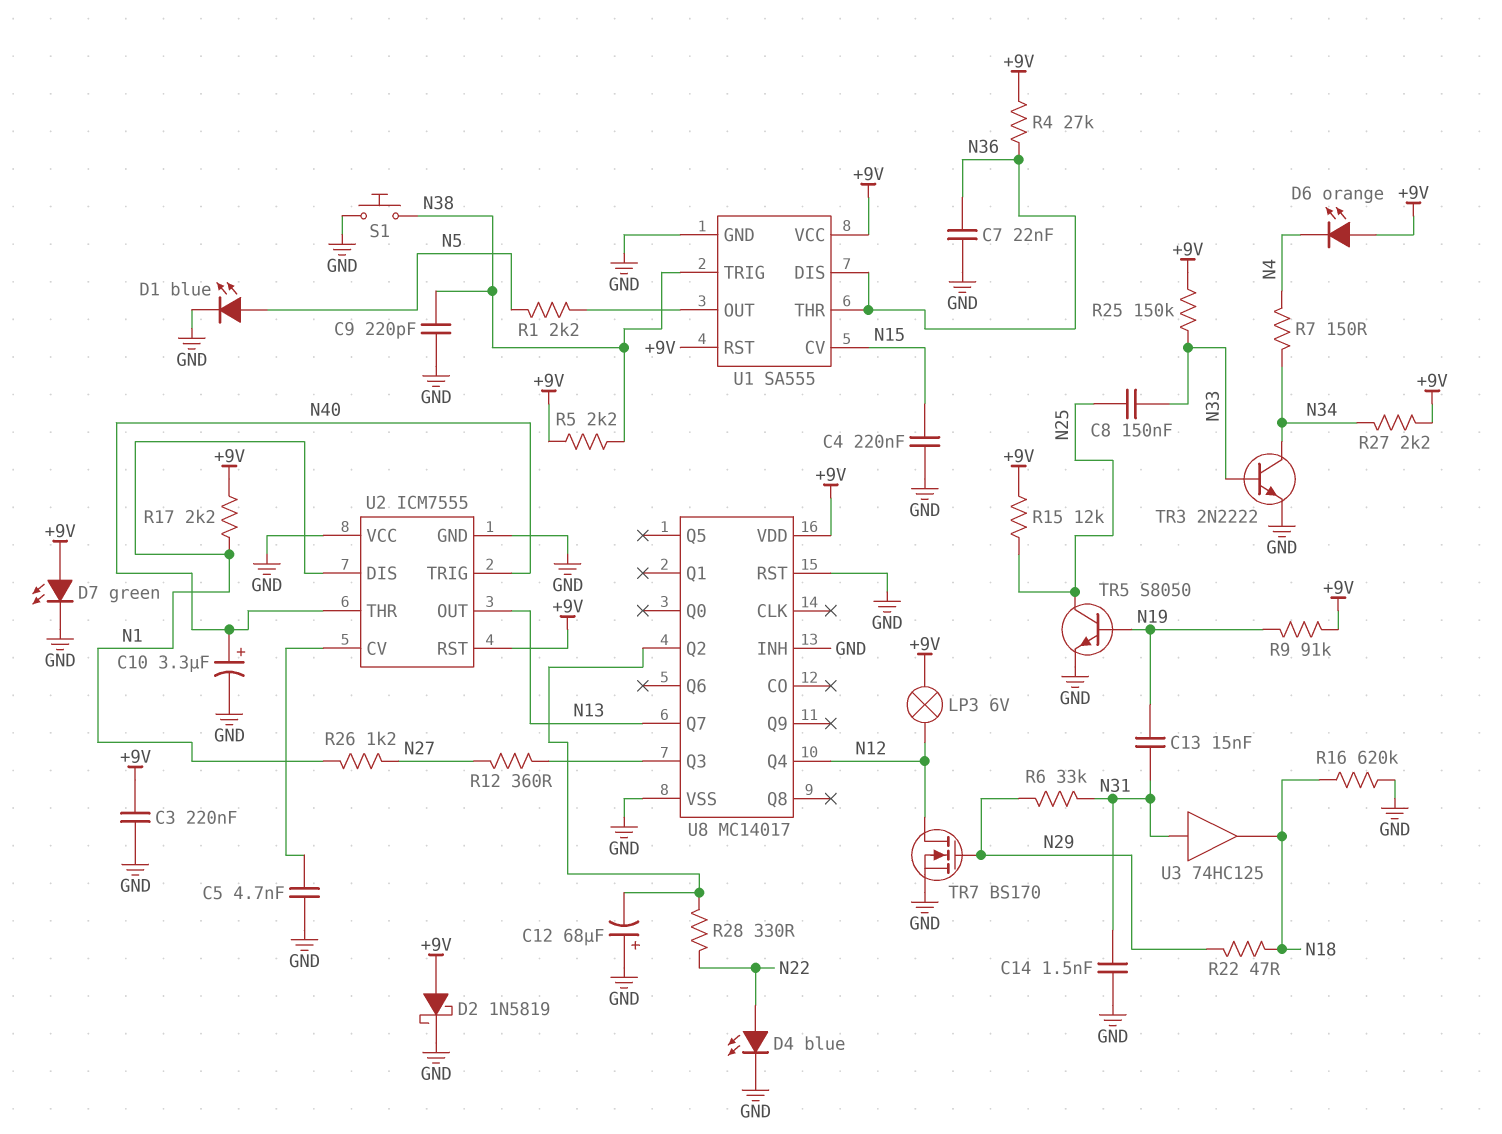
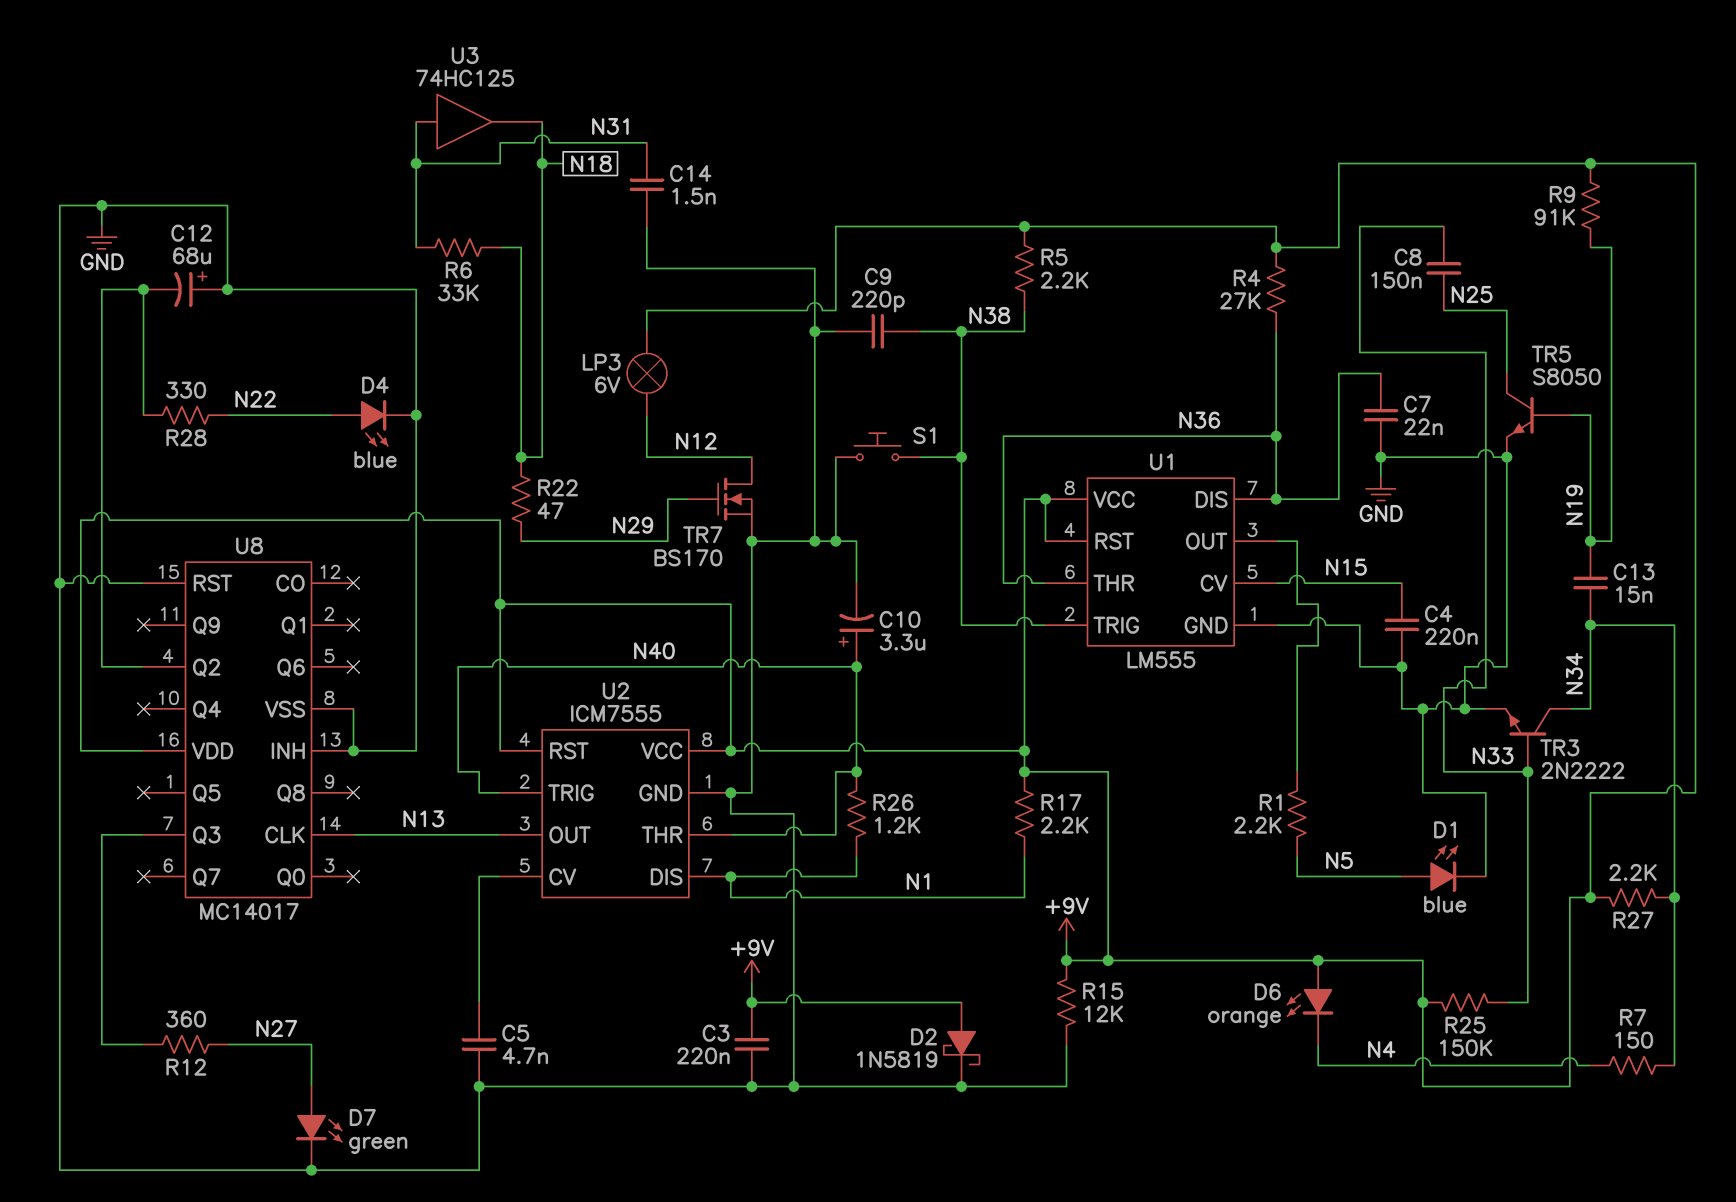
C13: 15nF (N19, N31) -> 15nF (N19, N34)
D7: LED green (A +9V, K GND) -> LED green (A N27, K GND)
R6: 33k (N29, N31) -> 33k (N18, N31)
R15: 12k (+9V, N25) -> 12k (+9V, GND)
R16: 620k (GND, N18) -> none
R26: 1.2k (N1, N27) -> 1.2k (N1, N40)
U1: SA555 -> LM555
U2 pin VCC: GND -> +9V
U8 pin CLK: none -> N13
U8 pin Q4: N12 -> none
U8 pin Q7: N13 -> none

